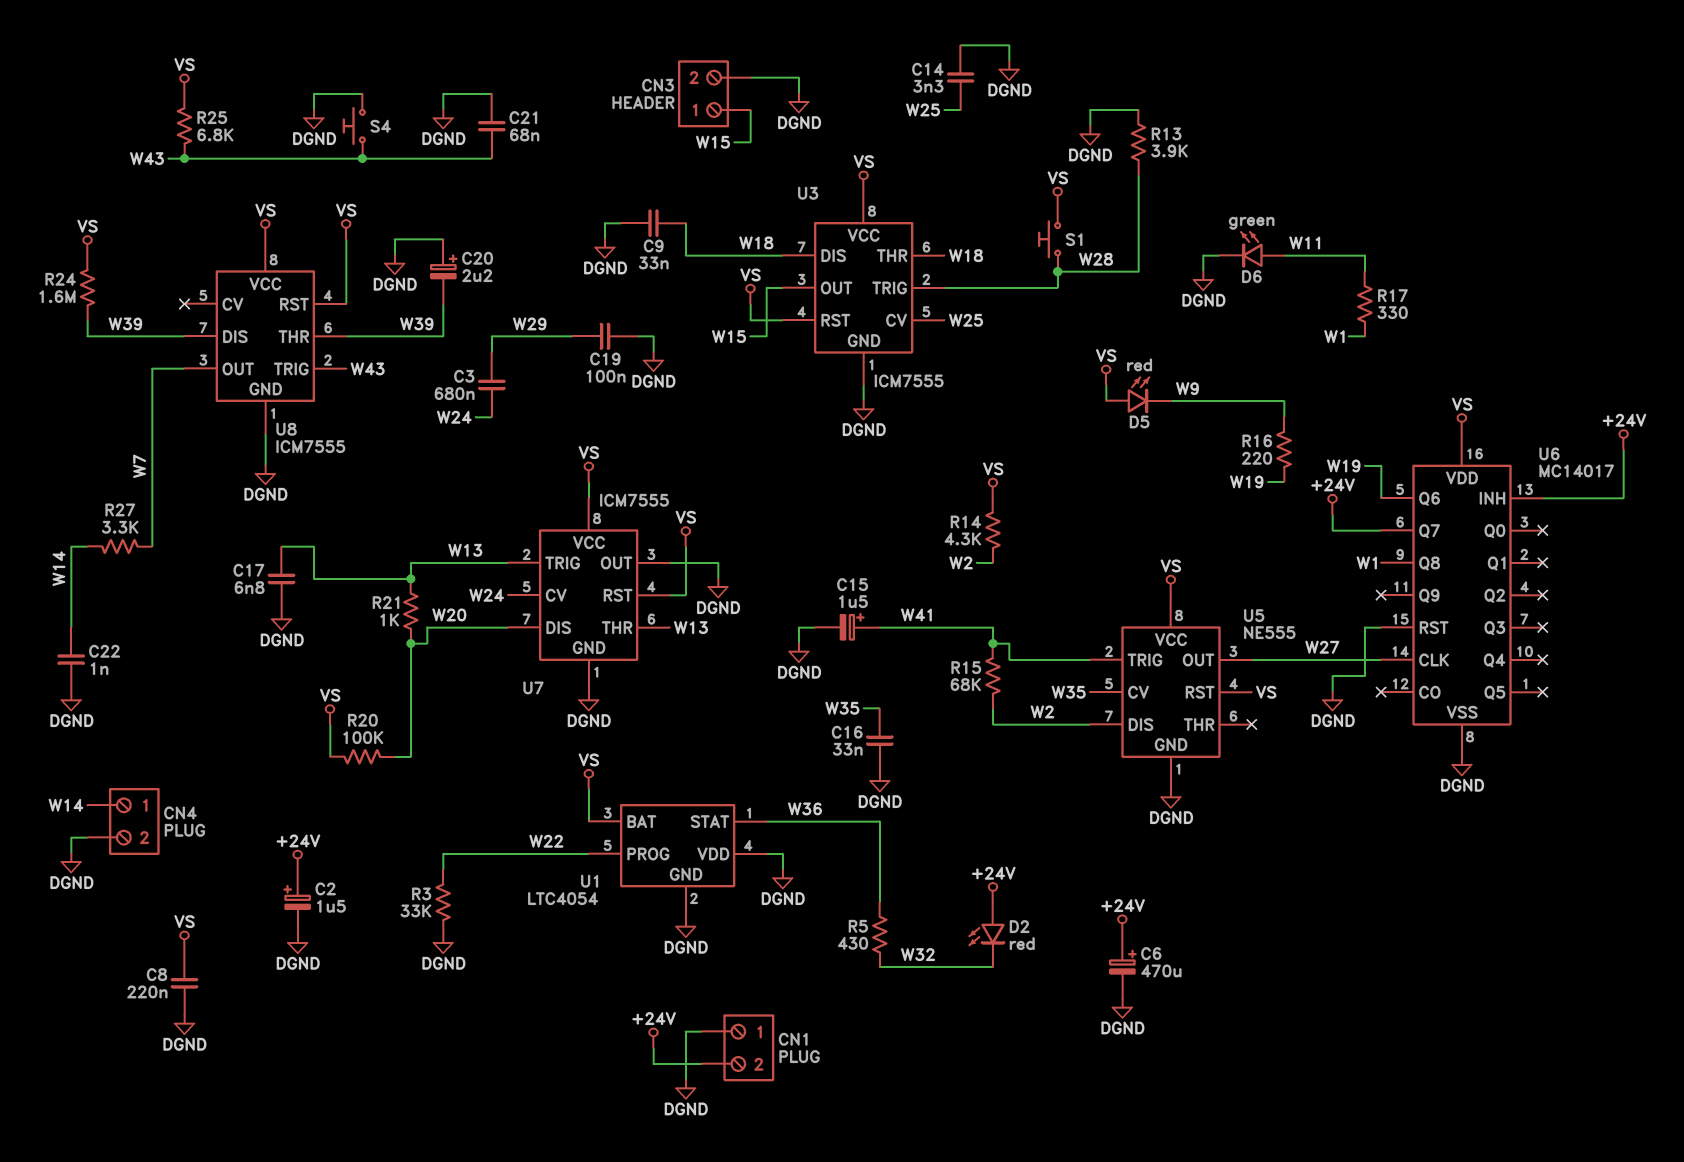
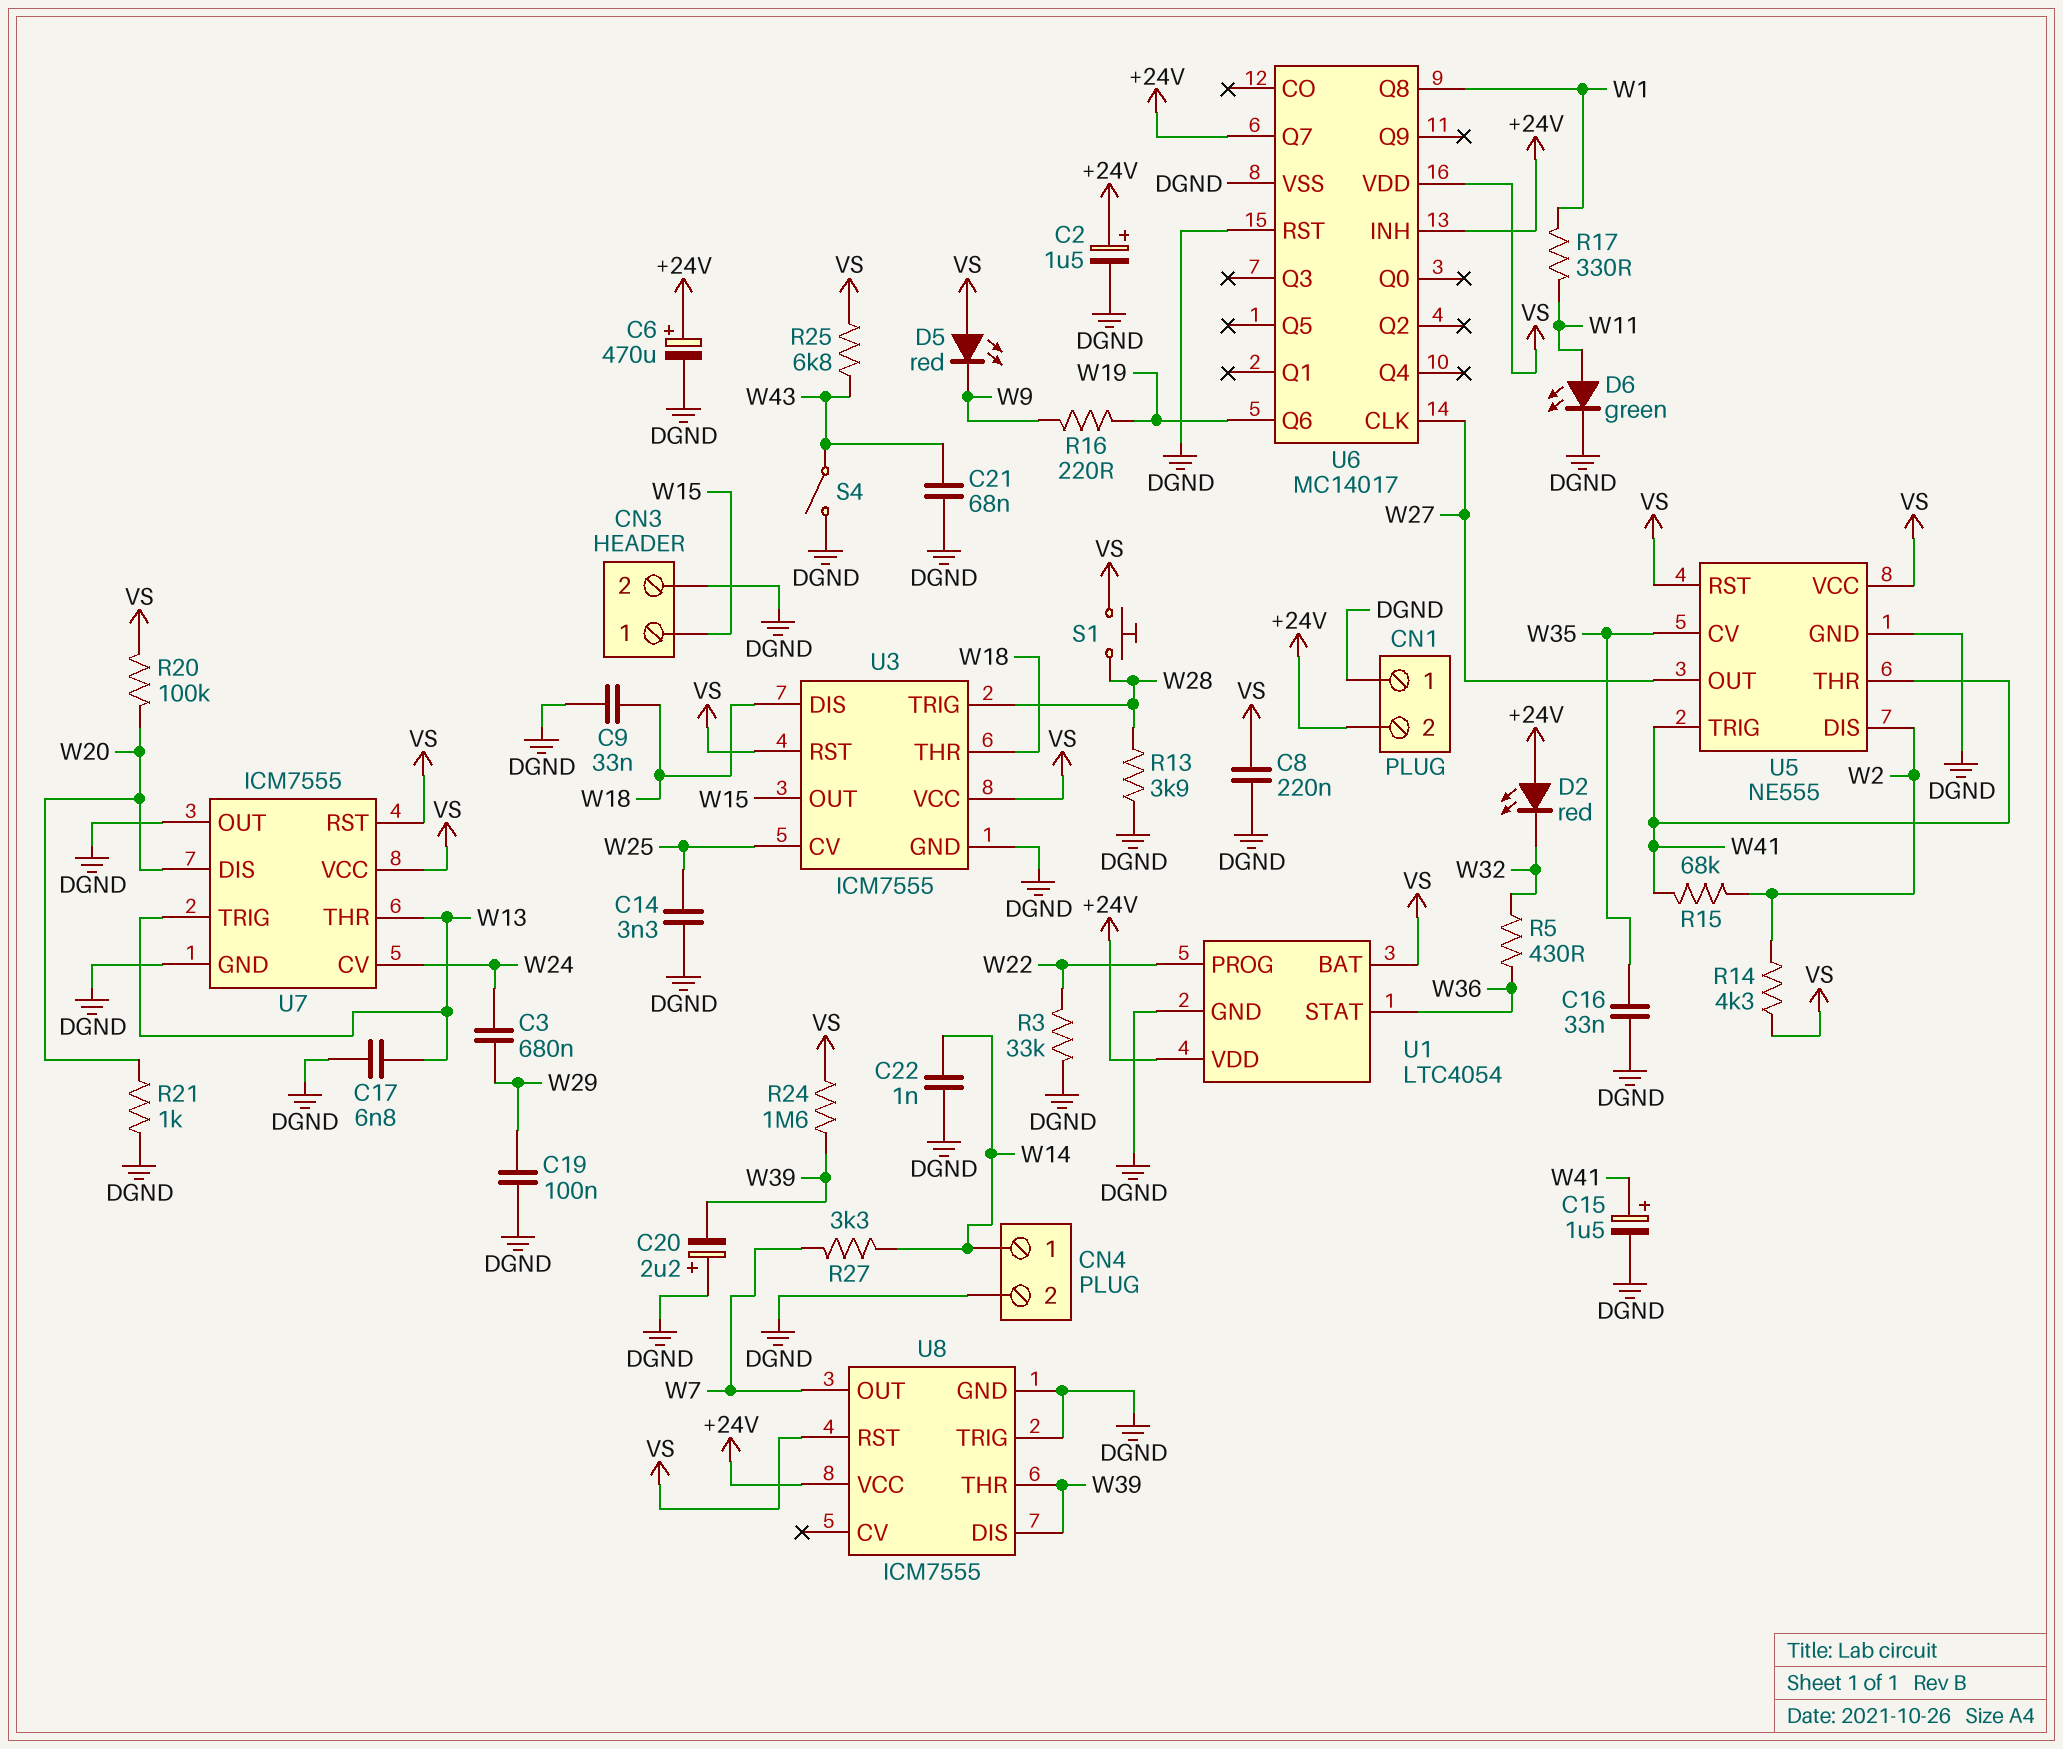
R21: 1k (W13, W20) -> 1k (DGND, W20)
S4: button (DGND, W43) -> switch (DGND, W43)
U1 pin VDD: DGND -> +24V
U5 pin THR: none -> W41
U8 pin TRIG: W43 -> DGND
U8 pin VCC: VS -> +24V

